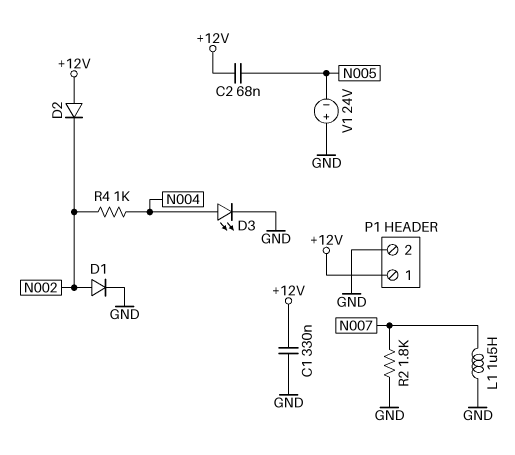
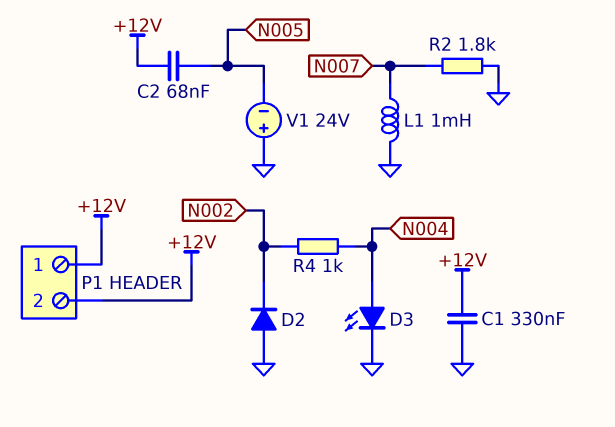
D1: diode (A N002, K GND) -> none
D2: diode (A +12V, K N002) -> diode (A GND, K N002)
L1: 1.5uH (GND, N007) -> 1mH (GND, N007)
P1 pin 2: GND -> +12V

